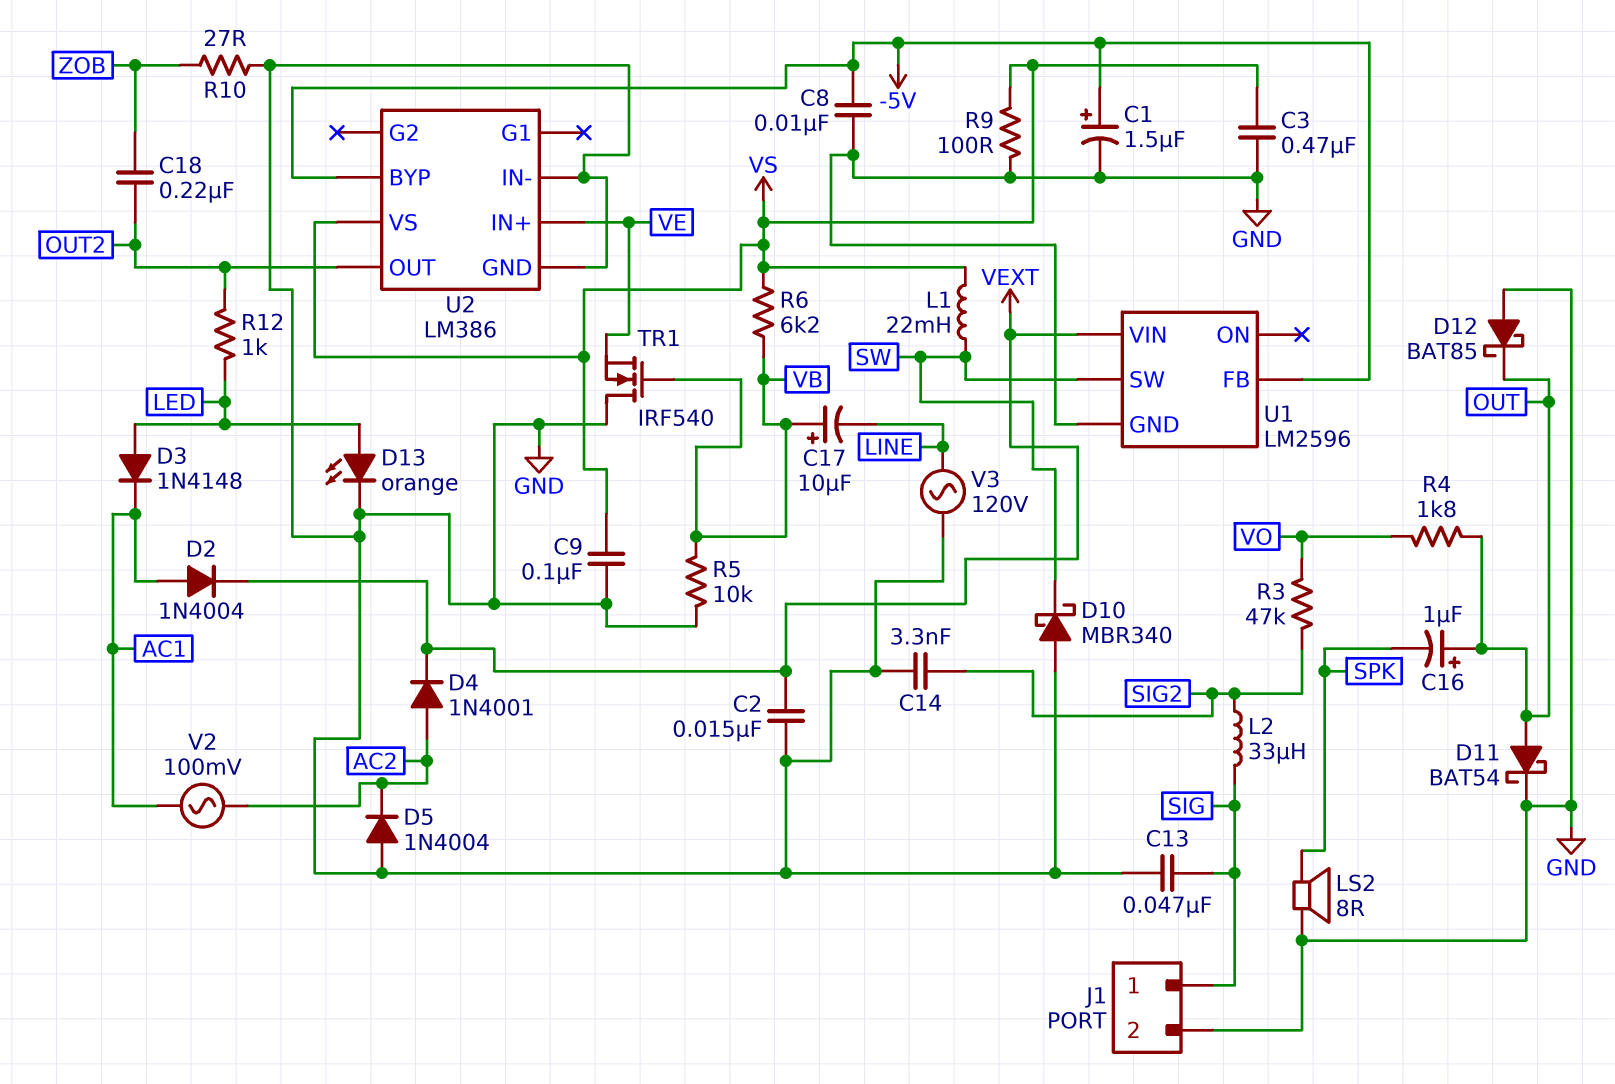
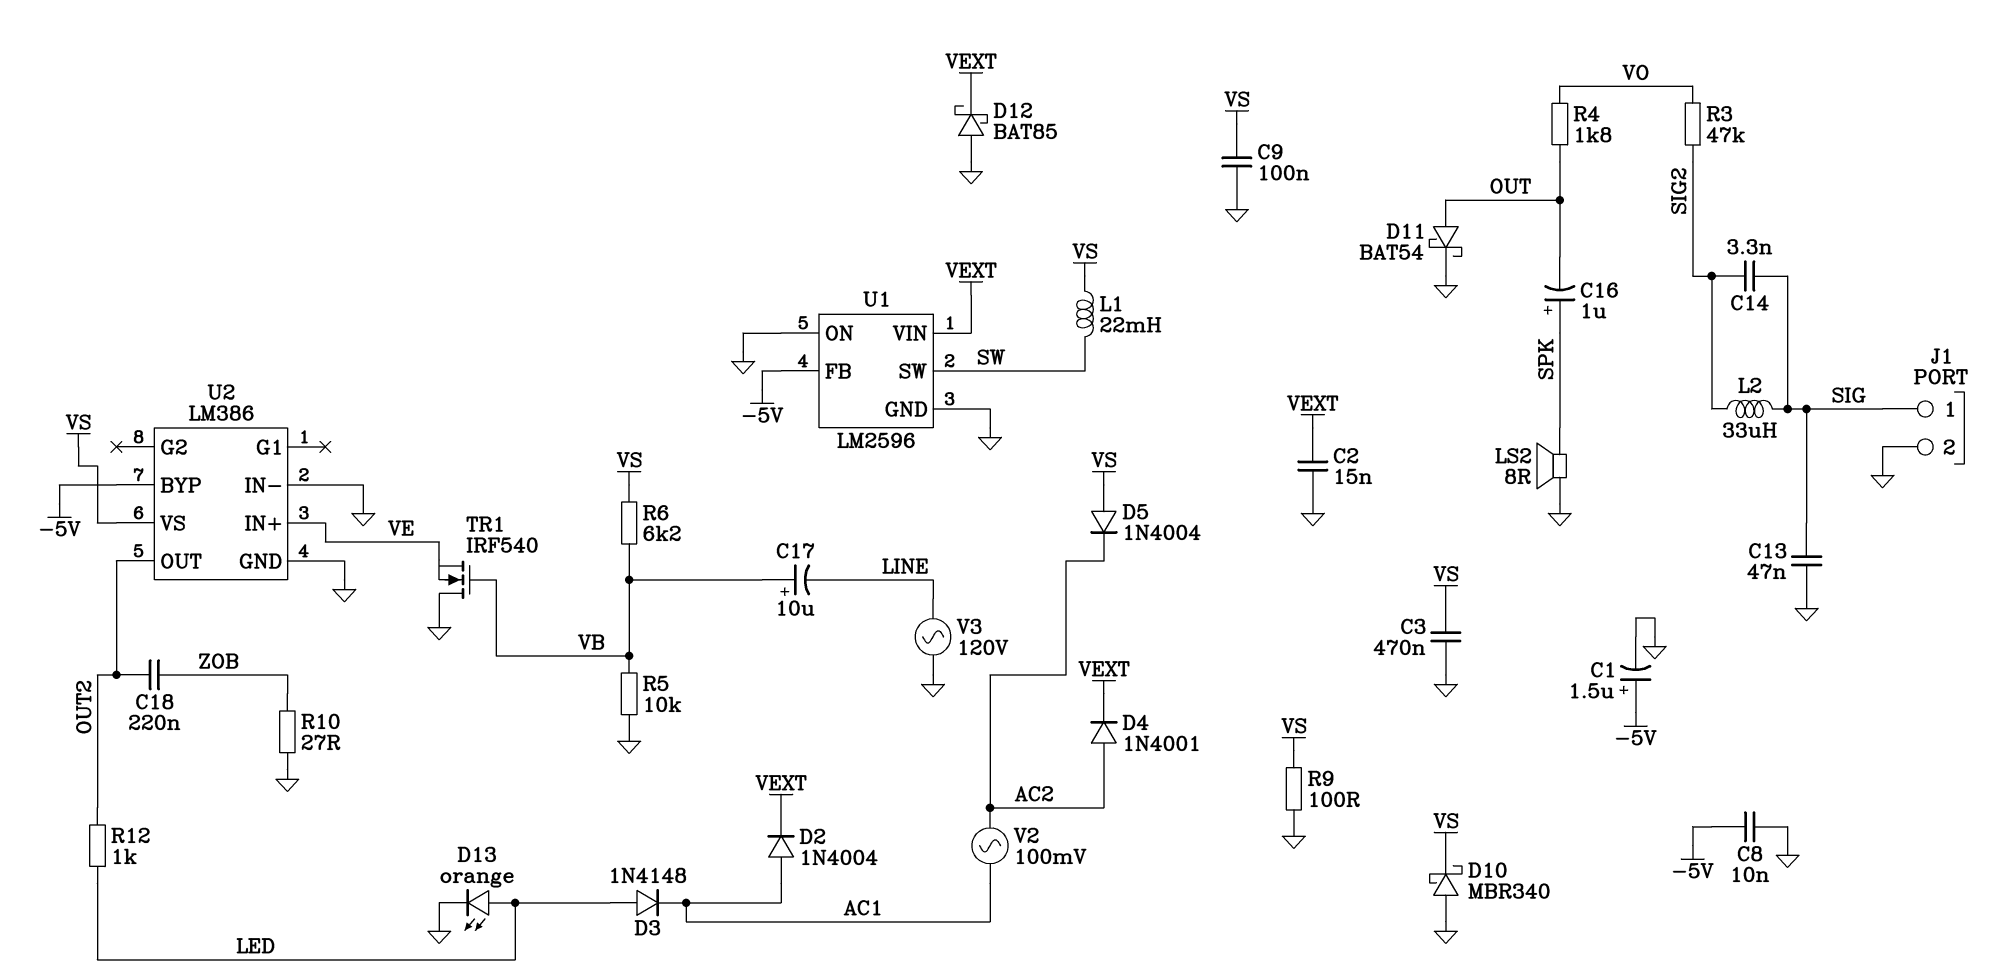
C14: 3.3nF (GND, SIG2) -> 3.3nF (SIG, SIG2)
C16: 1uF (plus OUT, minus SPK) -> 1uF (plus SPK, minus OUT)
D5: diode 1N4004 (A GND, K AC2) -> diode 1N4004 (A VS, K AC2)
D10: schottky MBR340 (A GND, K SW) -> schottky MBR340 (A GND, K VS)
D12: schottky BAT85 (A GND, K OUT) -> schottky BAT85 (A GND, K VEXT)
U1 pin ON: none -> GND

